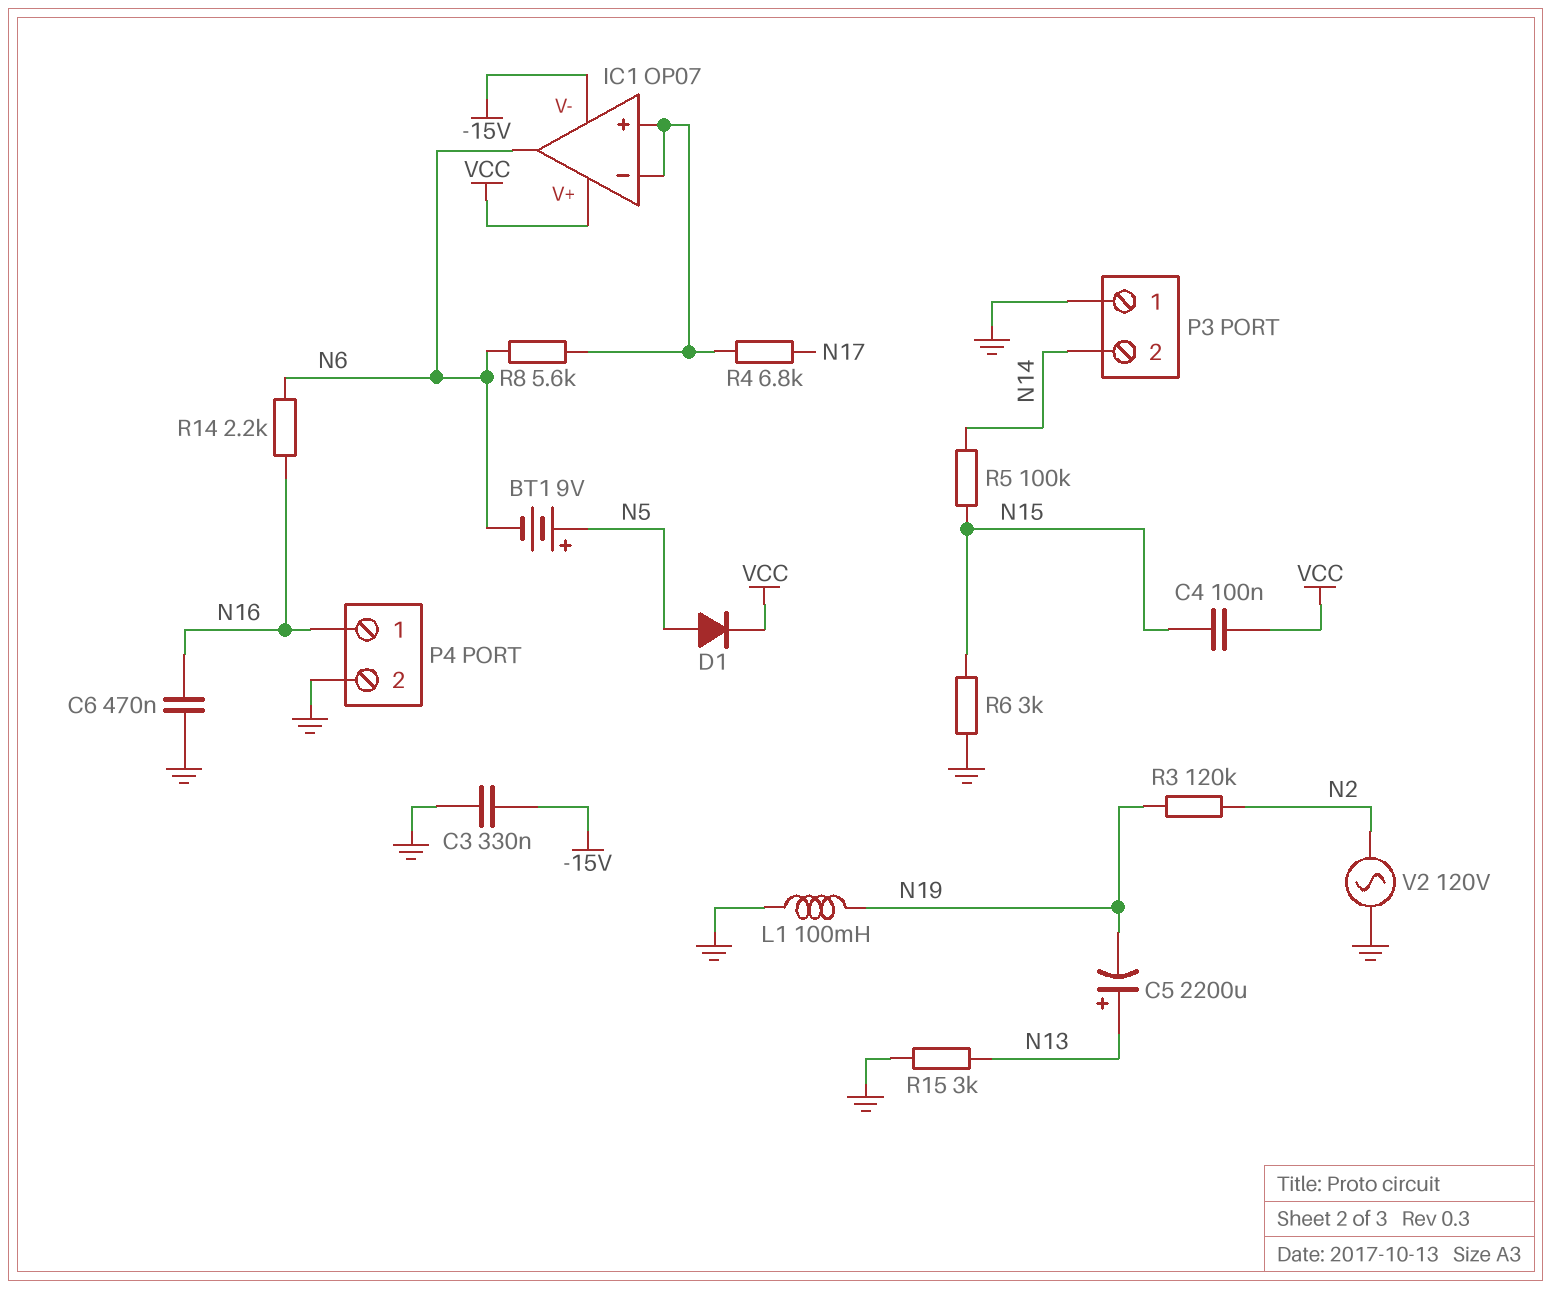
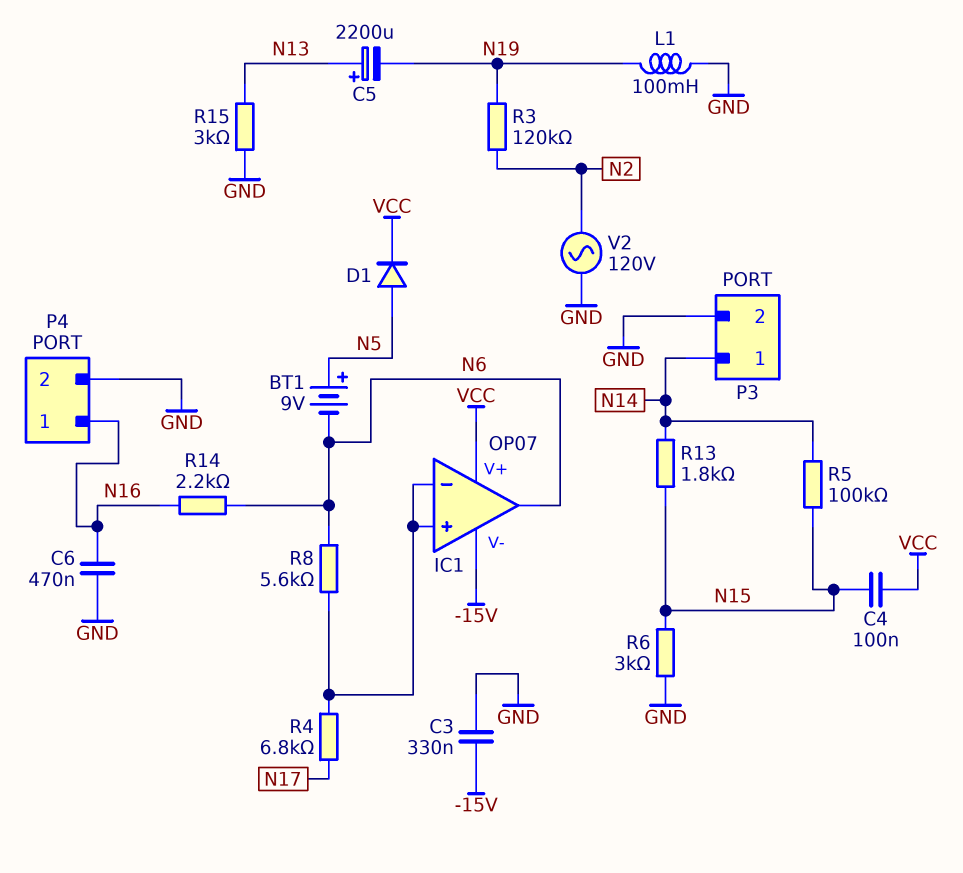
P3 pin 1: GND -> N14
P3 pin 2: N14 -> GND
R13: none -> 1.8k (N14, N15)

